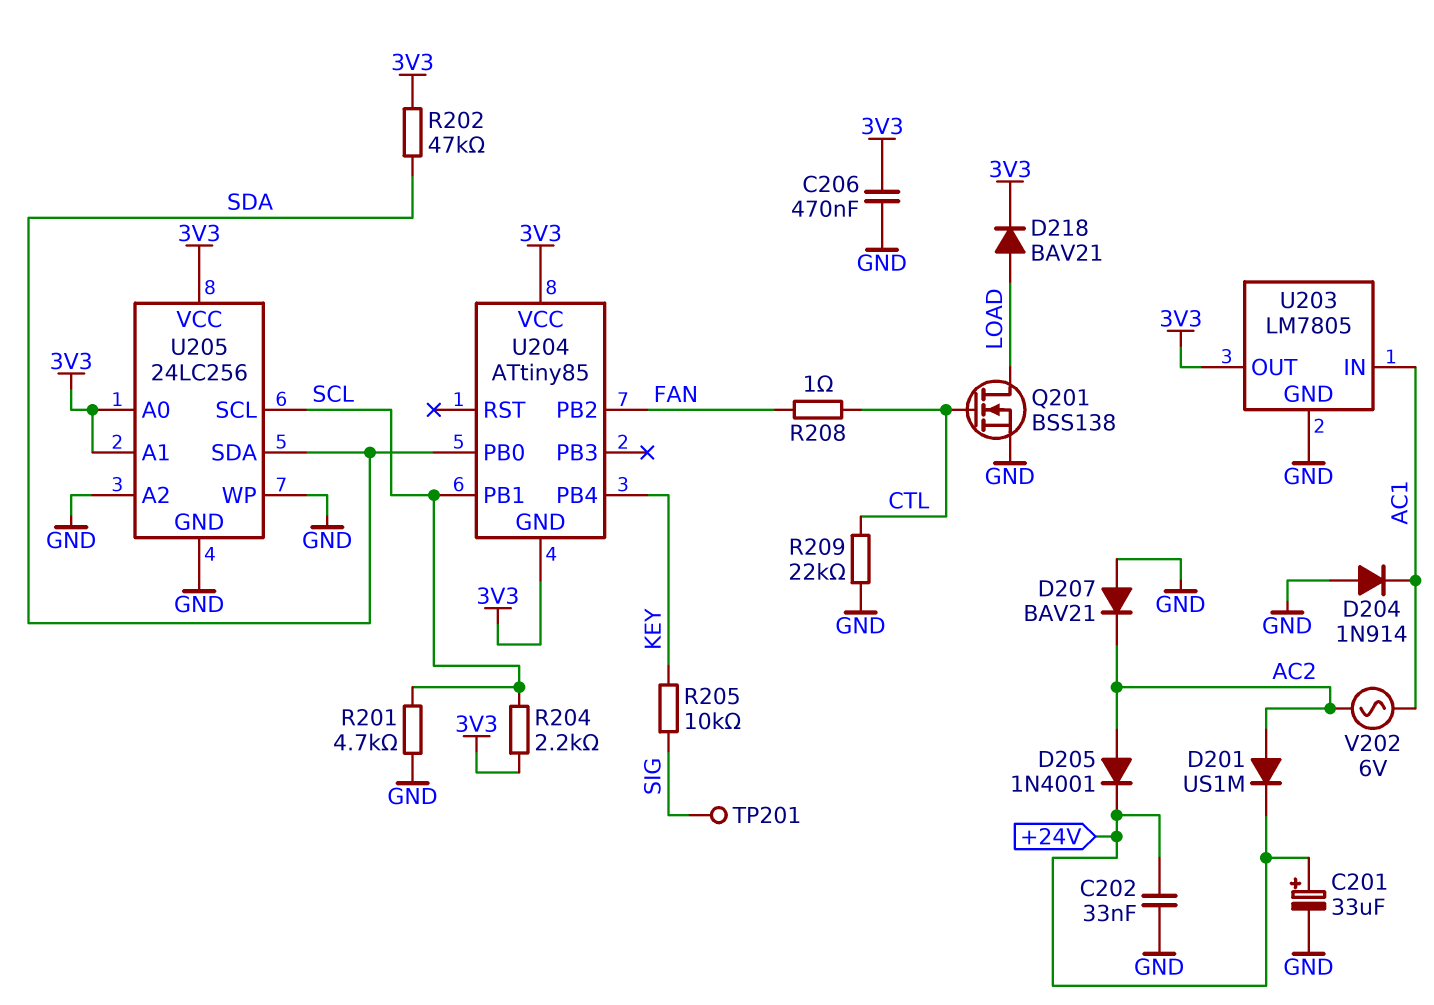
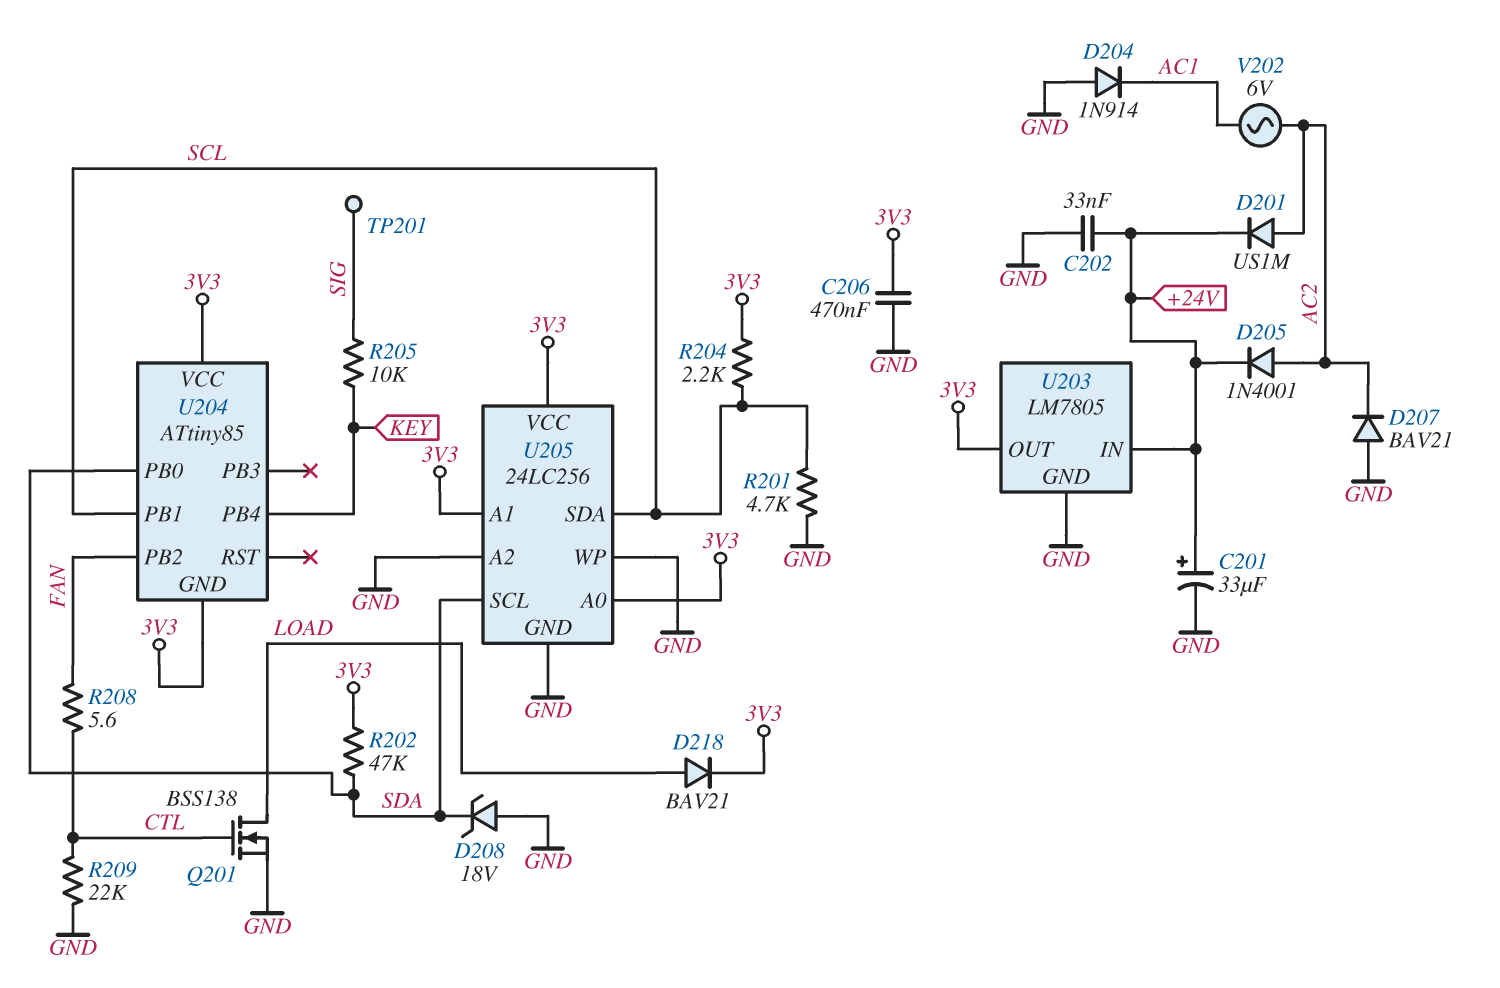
D208: none -> zener 18V (A GND, K SDA)
R208: 1 (CTL, FAN) -> 5.6 (CTL, FAN)
U203 pin IN: AC1 -> +24V
U205 pin SCL: SCL -> SDA
U205 pin SDA: SDA -> SCL

